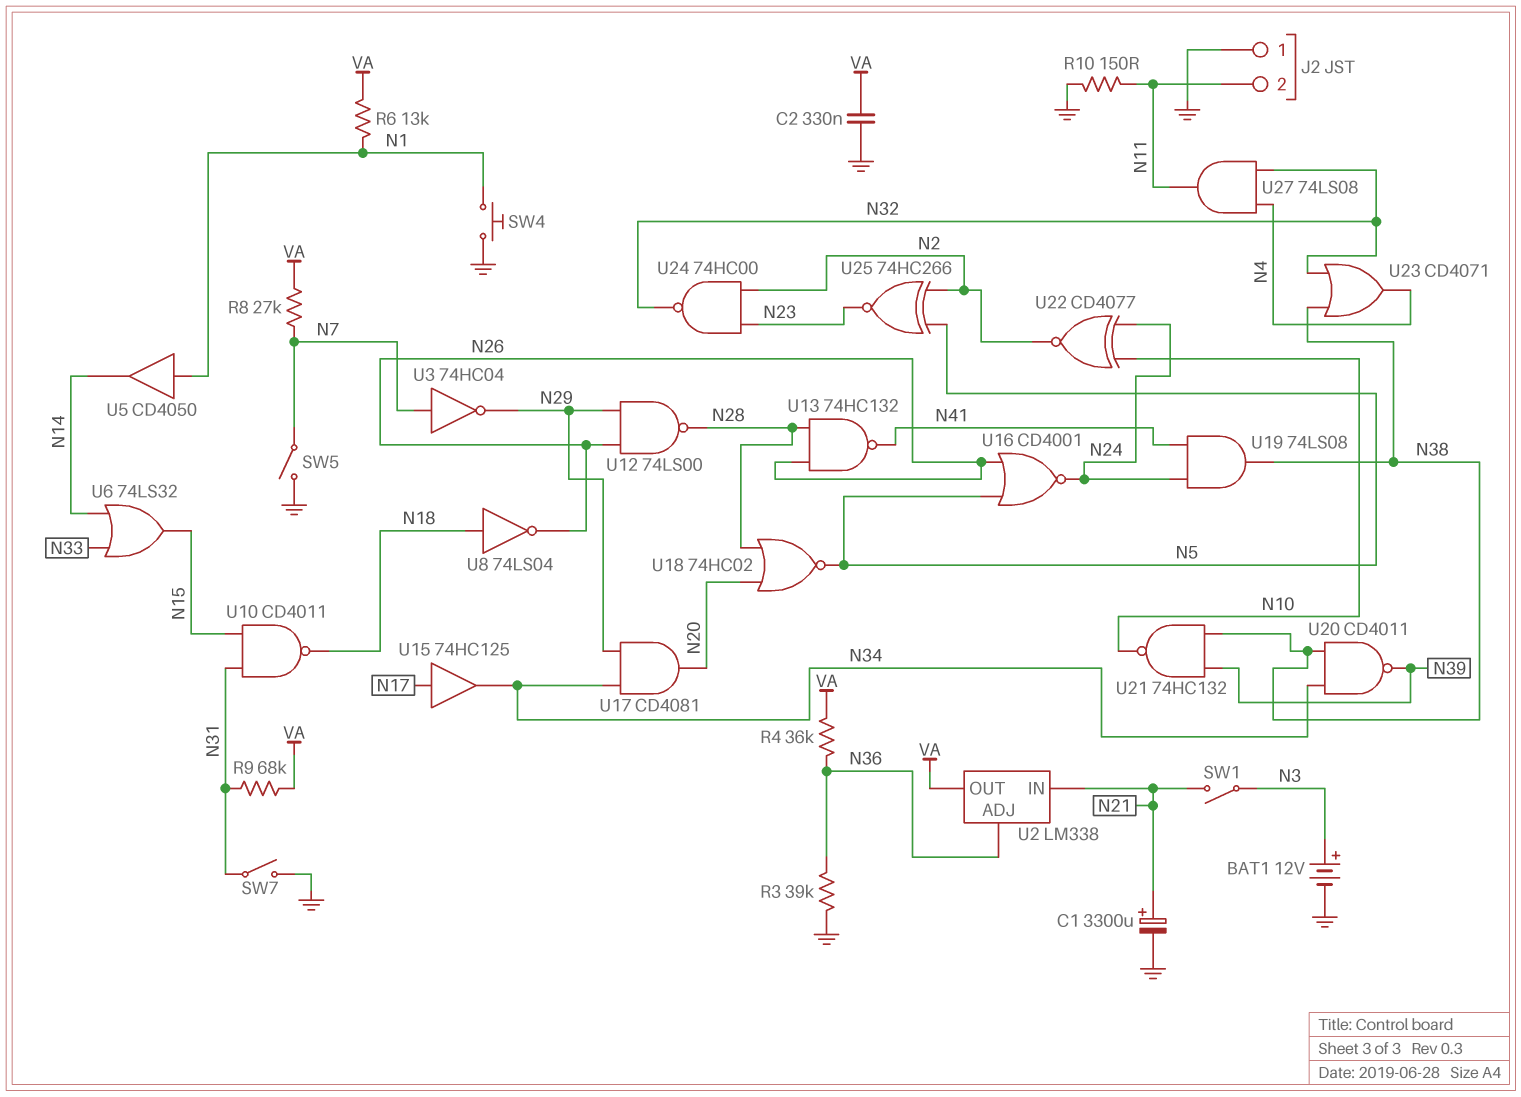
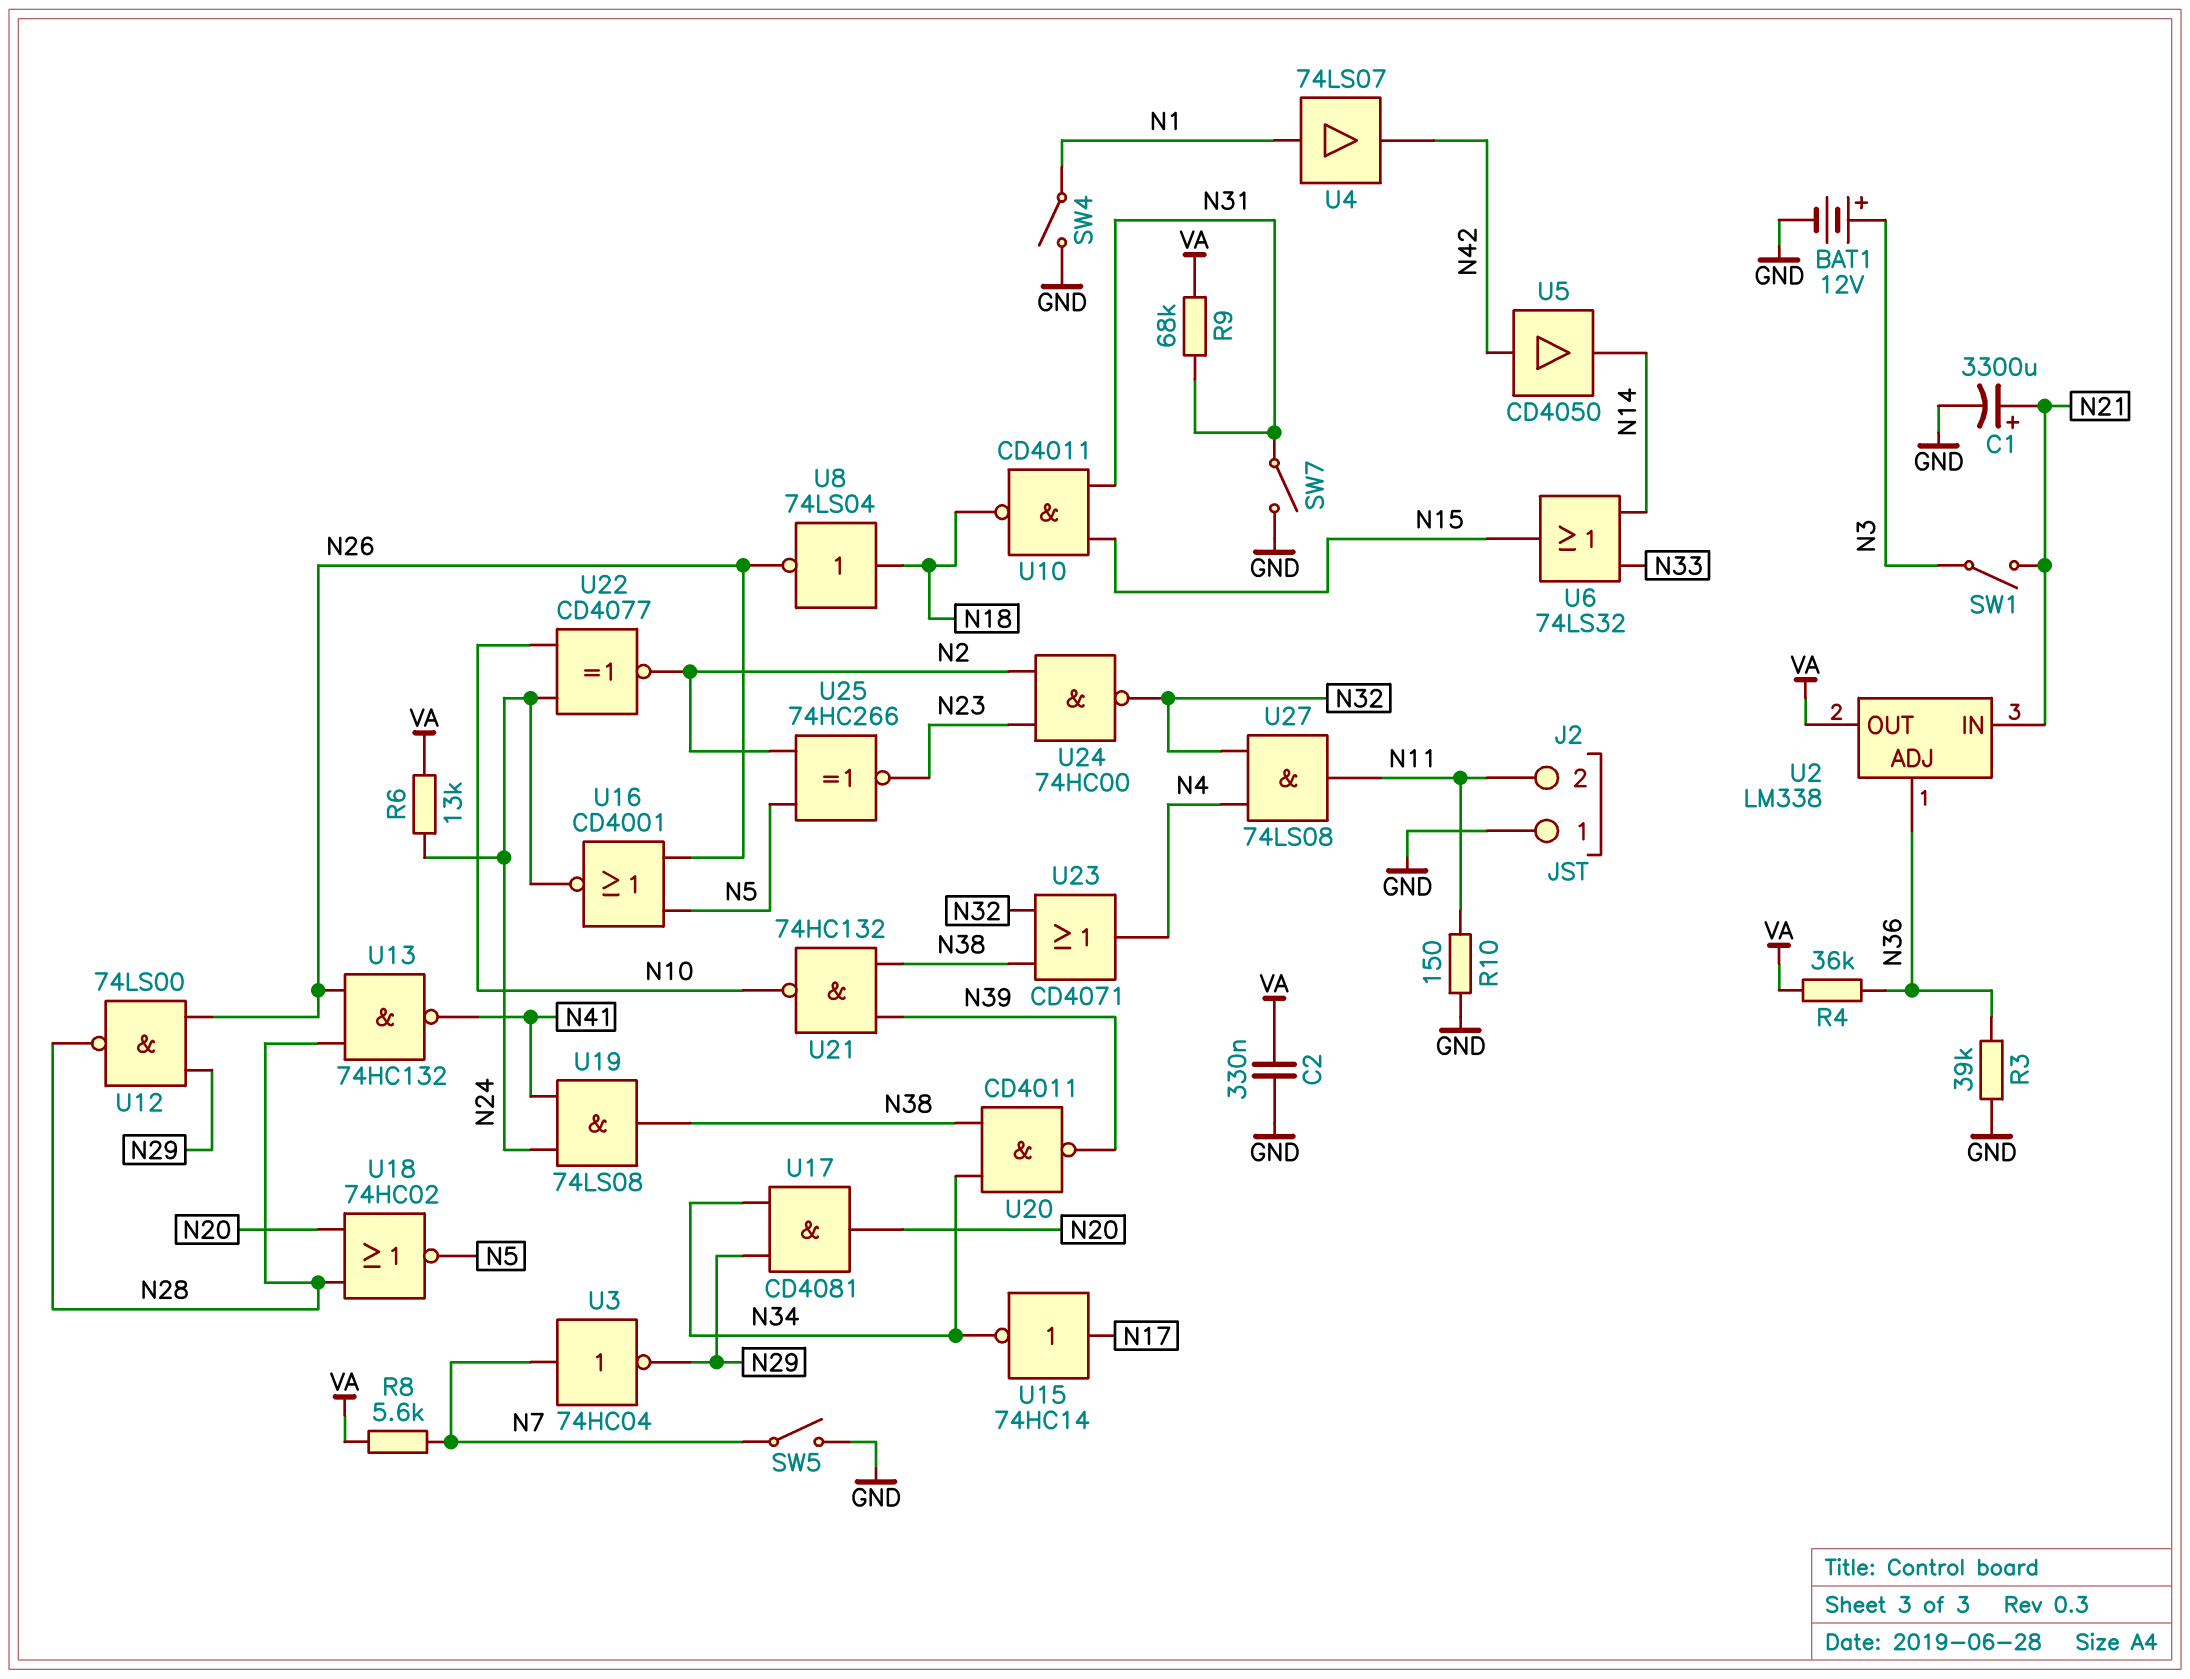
R6: 13k (N1, VA) -> 13k (N24, VA)
R8: 27k (N7, VA) -> 5.6k (N7, VA)
SW4: button (GND, N1) -> switch (GND, N1)
U4: none -> buffer 74LS07 (in N1, out N42)
U5: buffer CD4050 (in N1, out N14) -> buffer CD4050 (in N42, out N14)
U15: buffer 74HC125 (in N17, out N34) -> NOT 74HC14 (in N17, out N34)

